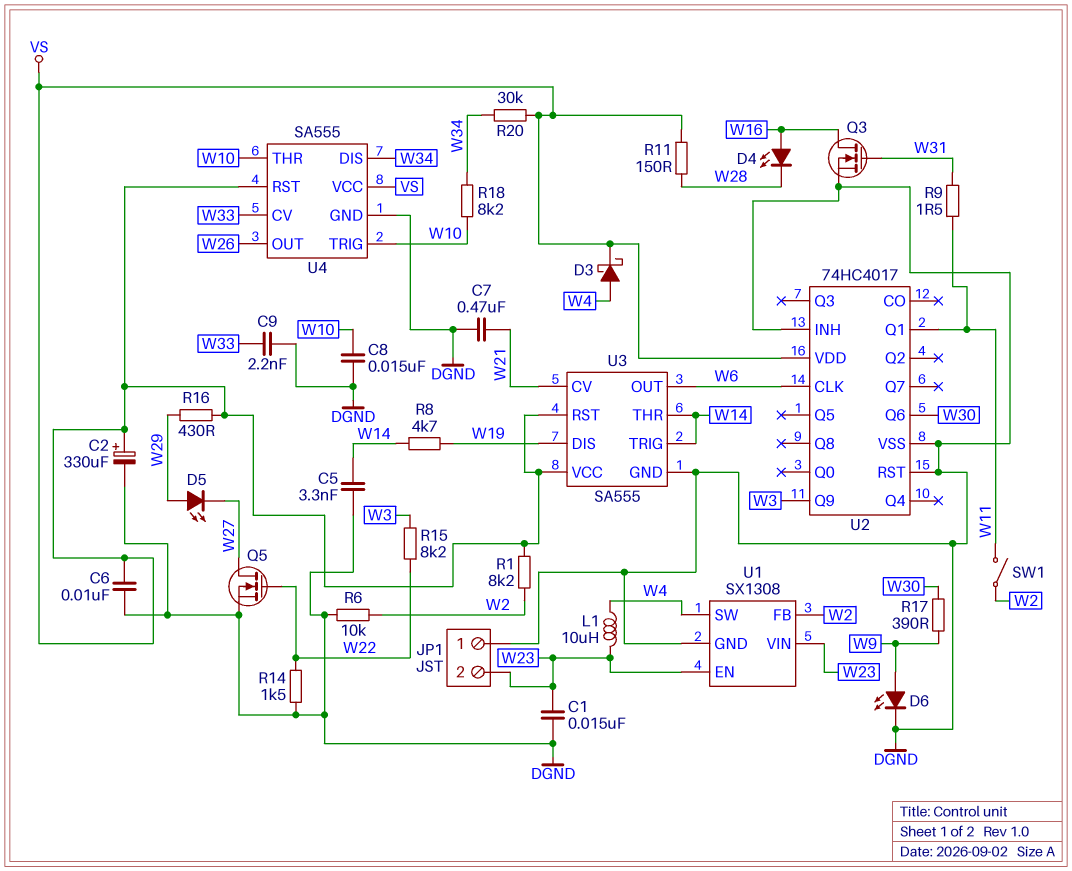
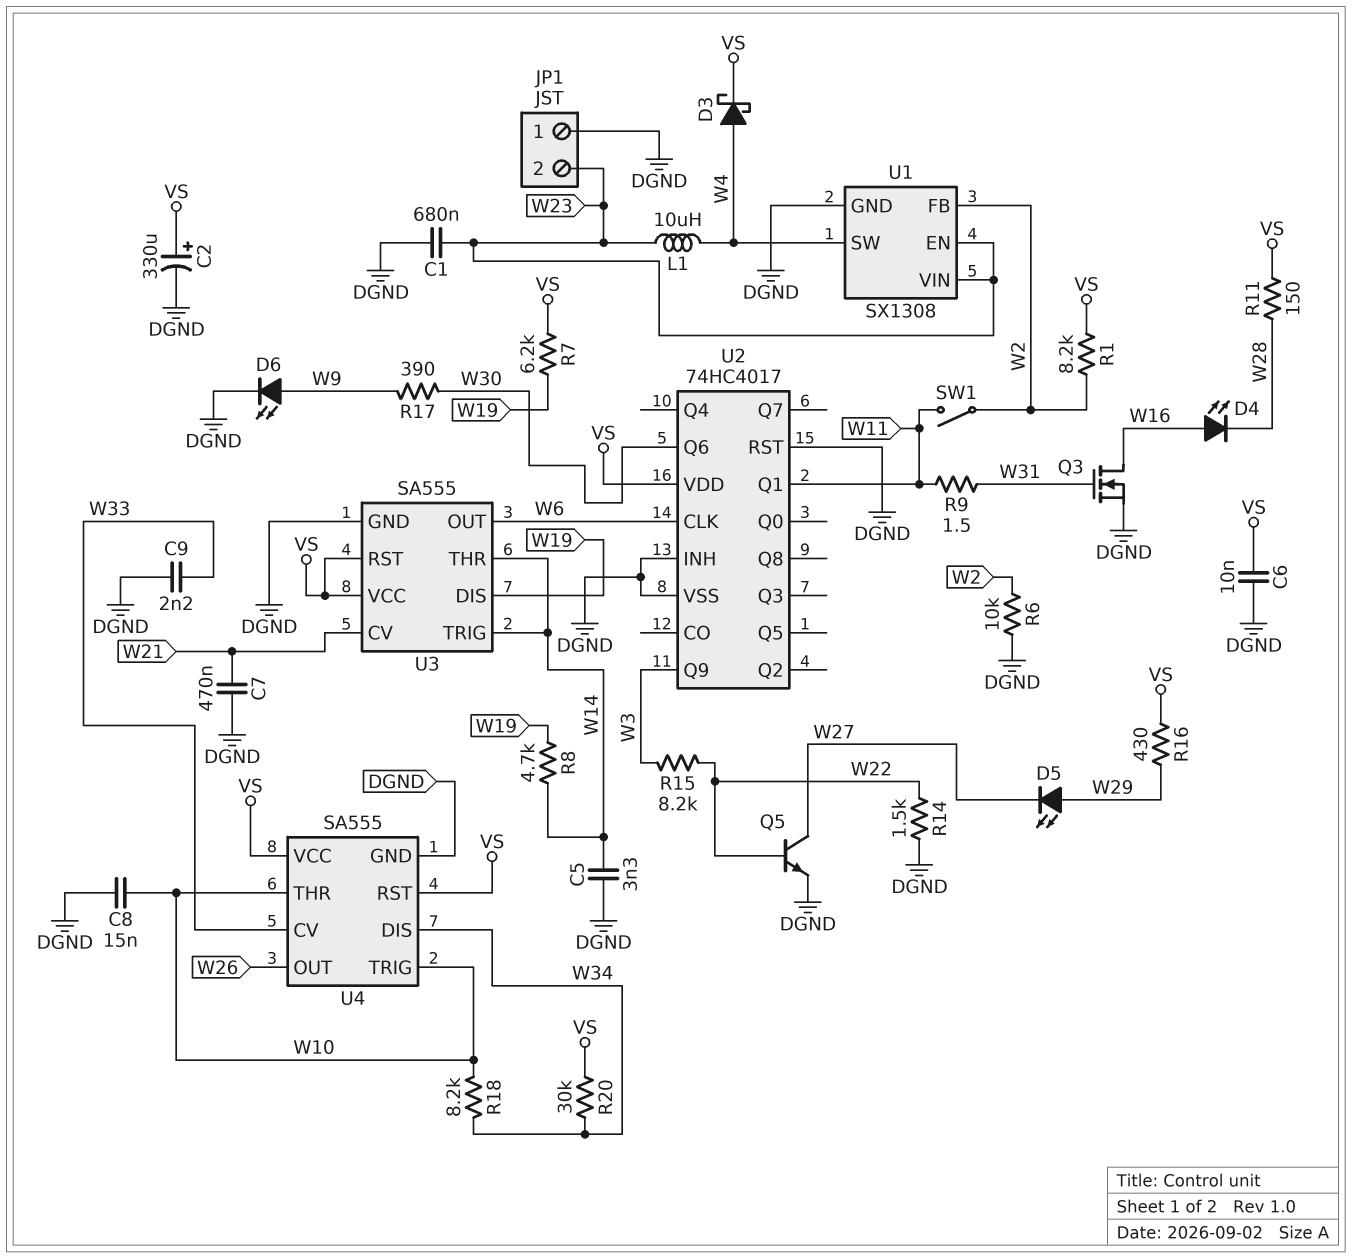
C1: 15nF (DGND, W23) -> 680nF (DGND, W23)
Q5: NMOS (G W22, D W27, S DGND) -> NPN (B W22, C W27, E DGND)
R7: none -> 6.2k (VS, W19)

